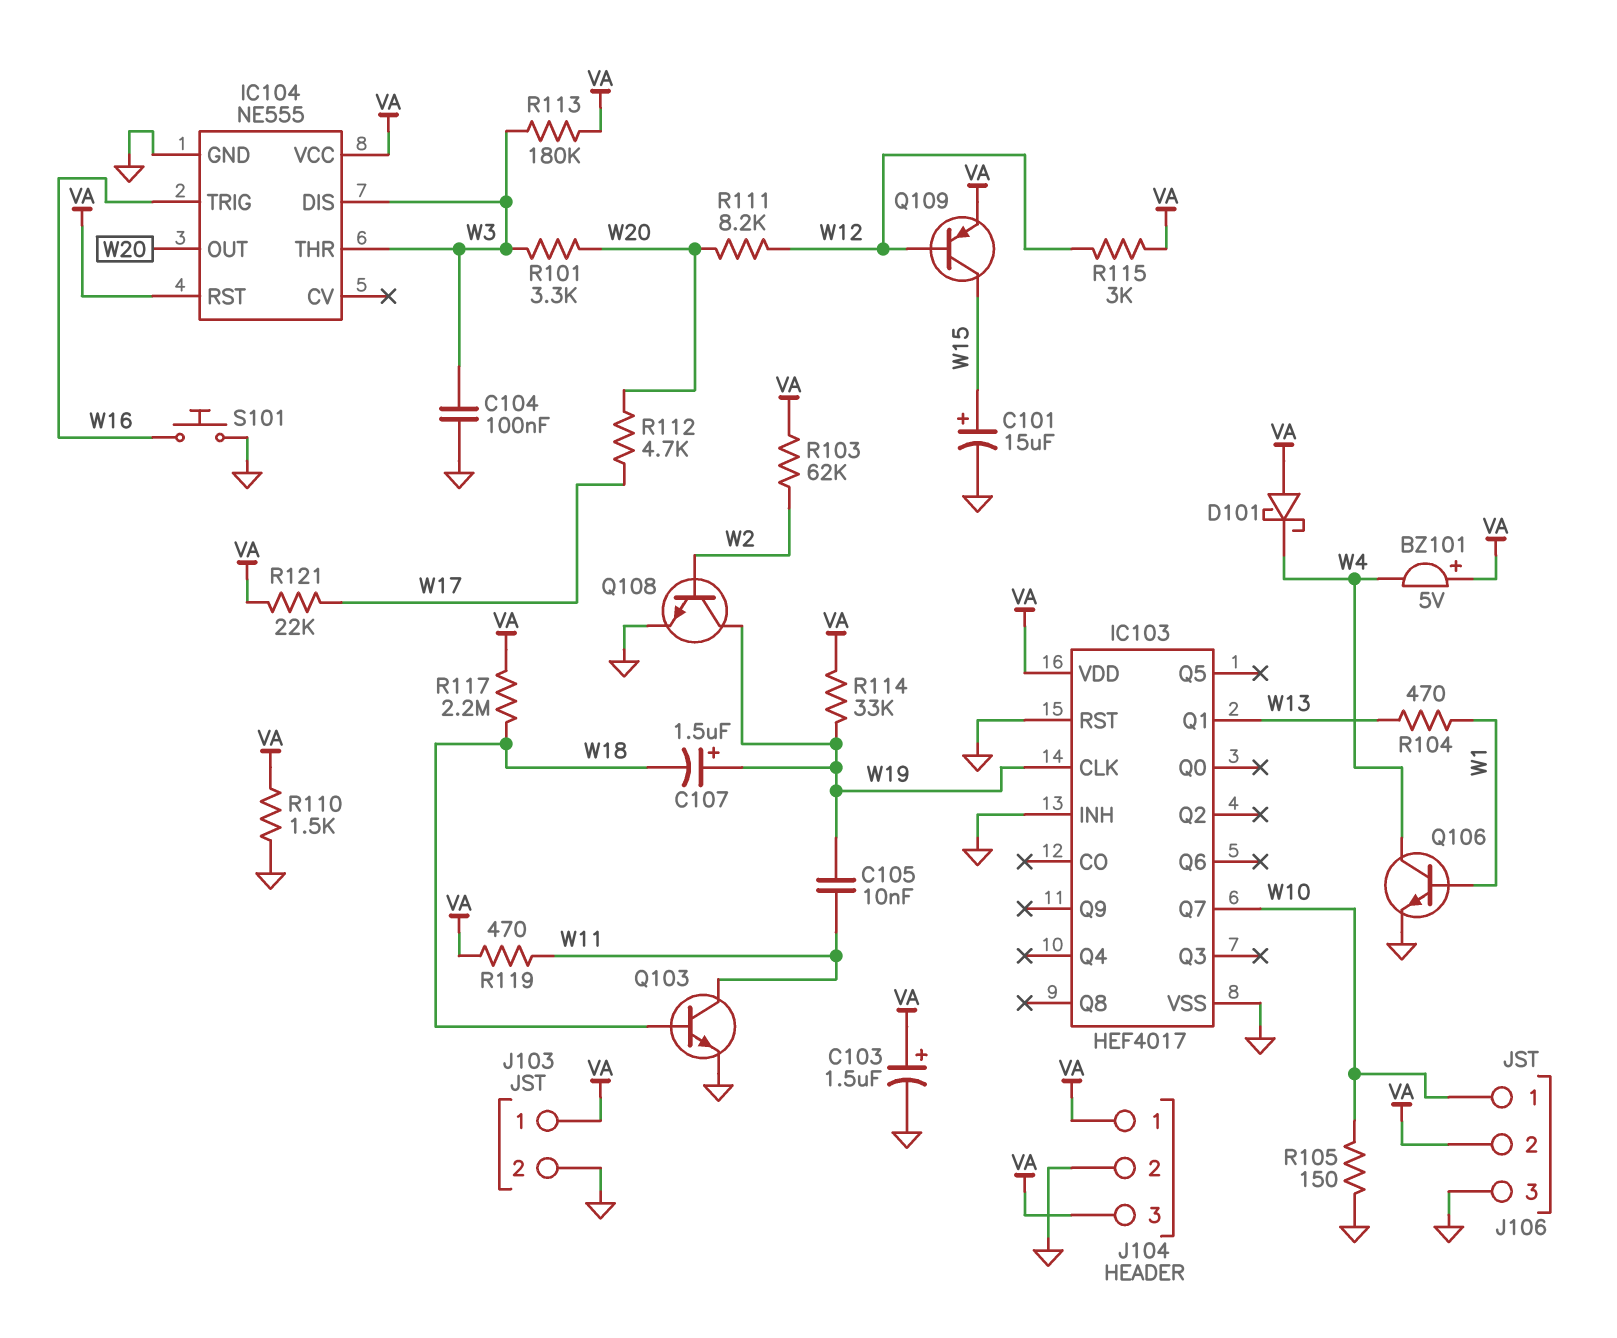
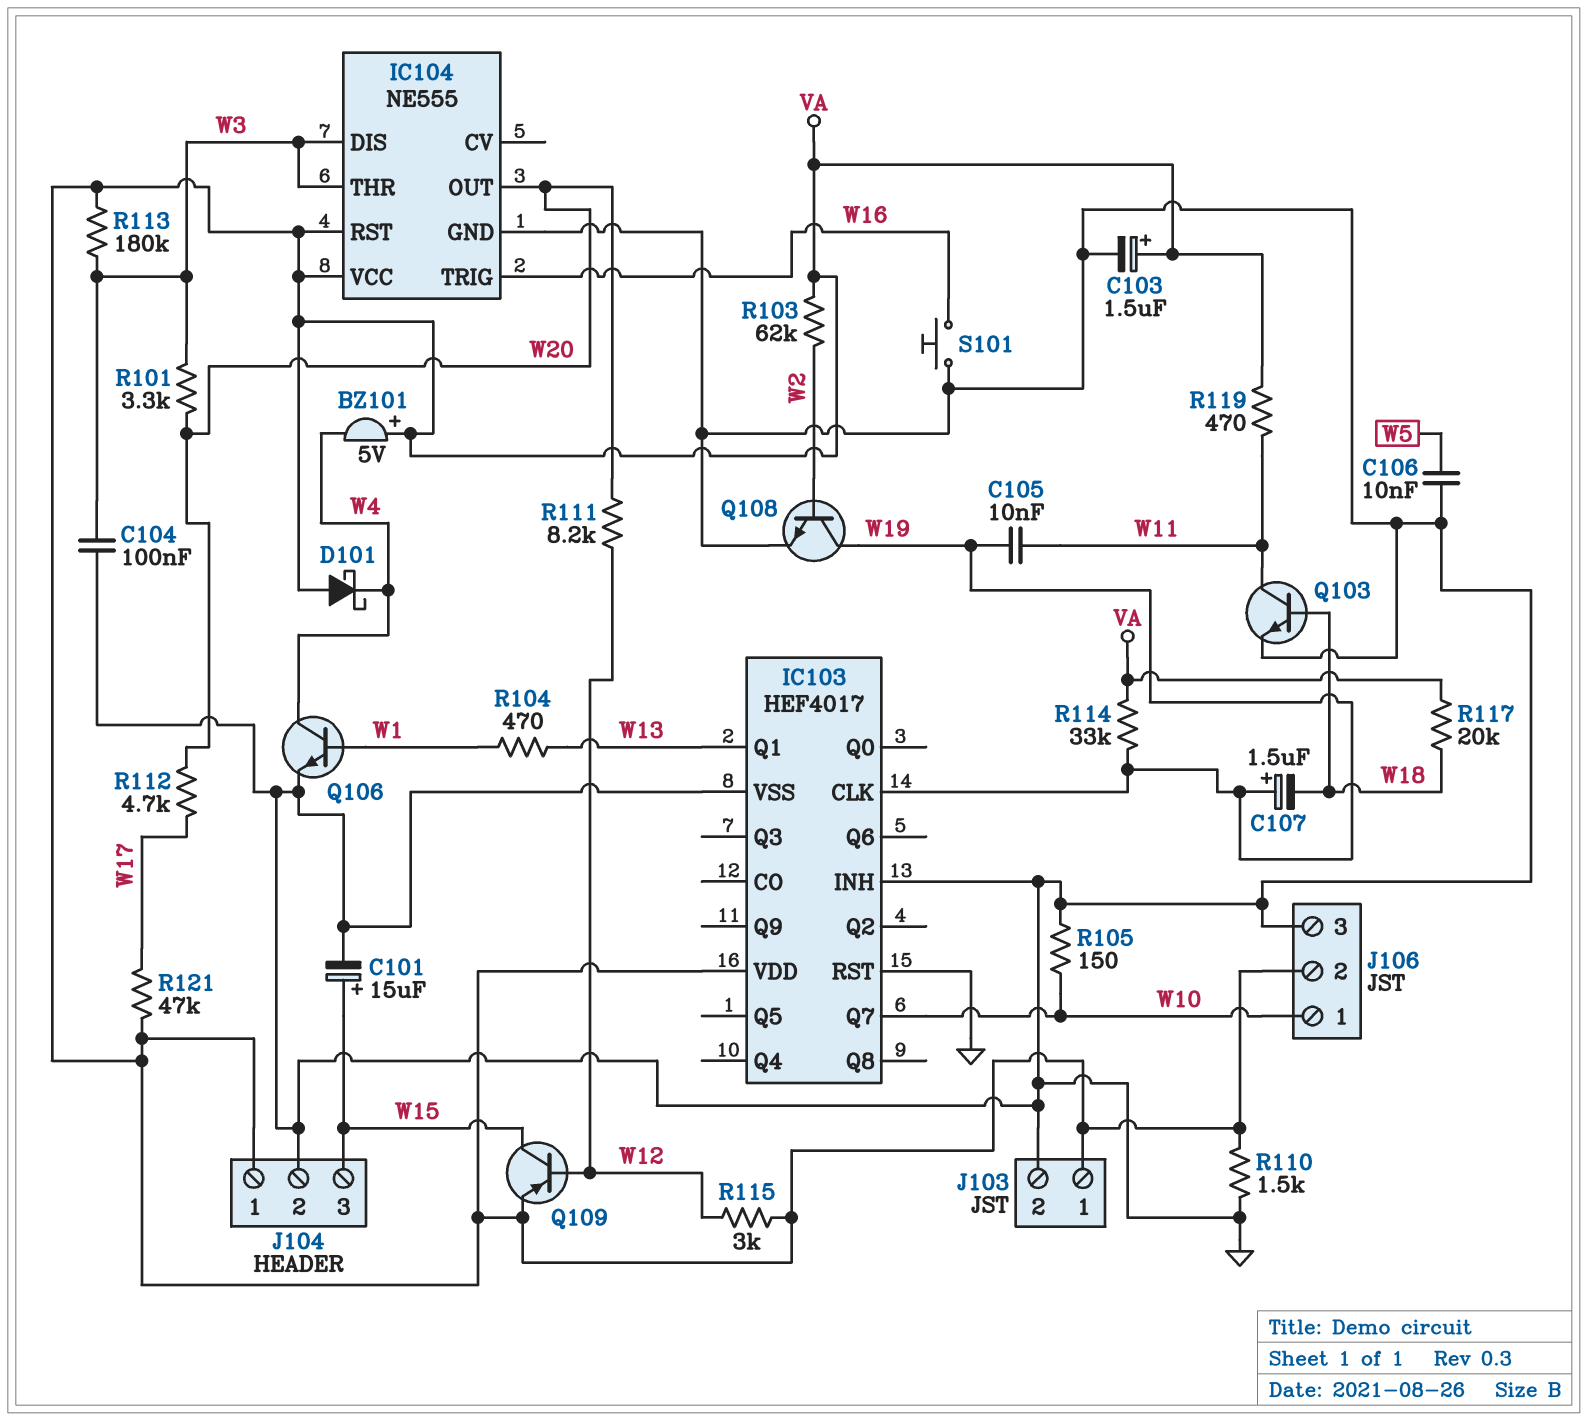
C106: none -> 10nF (GND, W5)
J104 pin 3: VA -> W15
R117: 2.2M (VA, W18) -> 20k (VA, W18)
R121: 22k (VA, W17) -> 47k (VA, W17)

